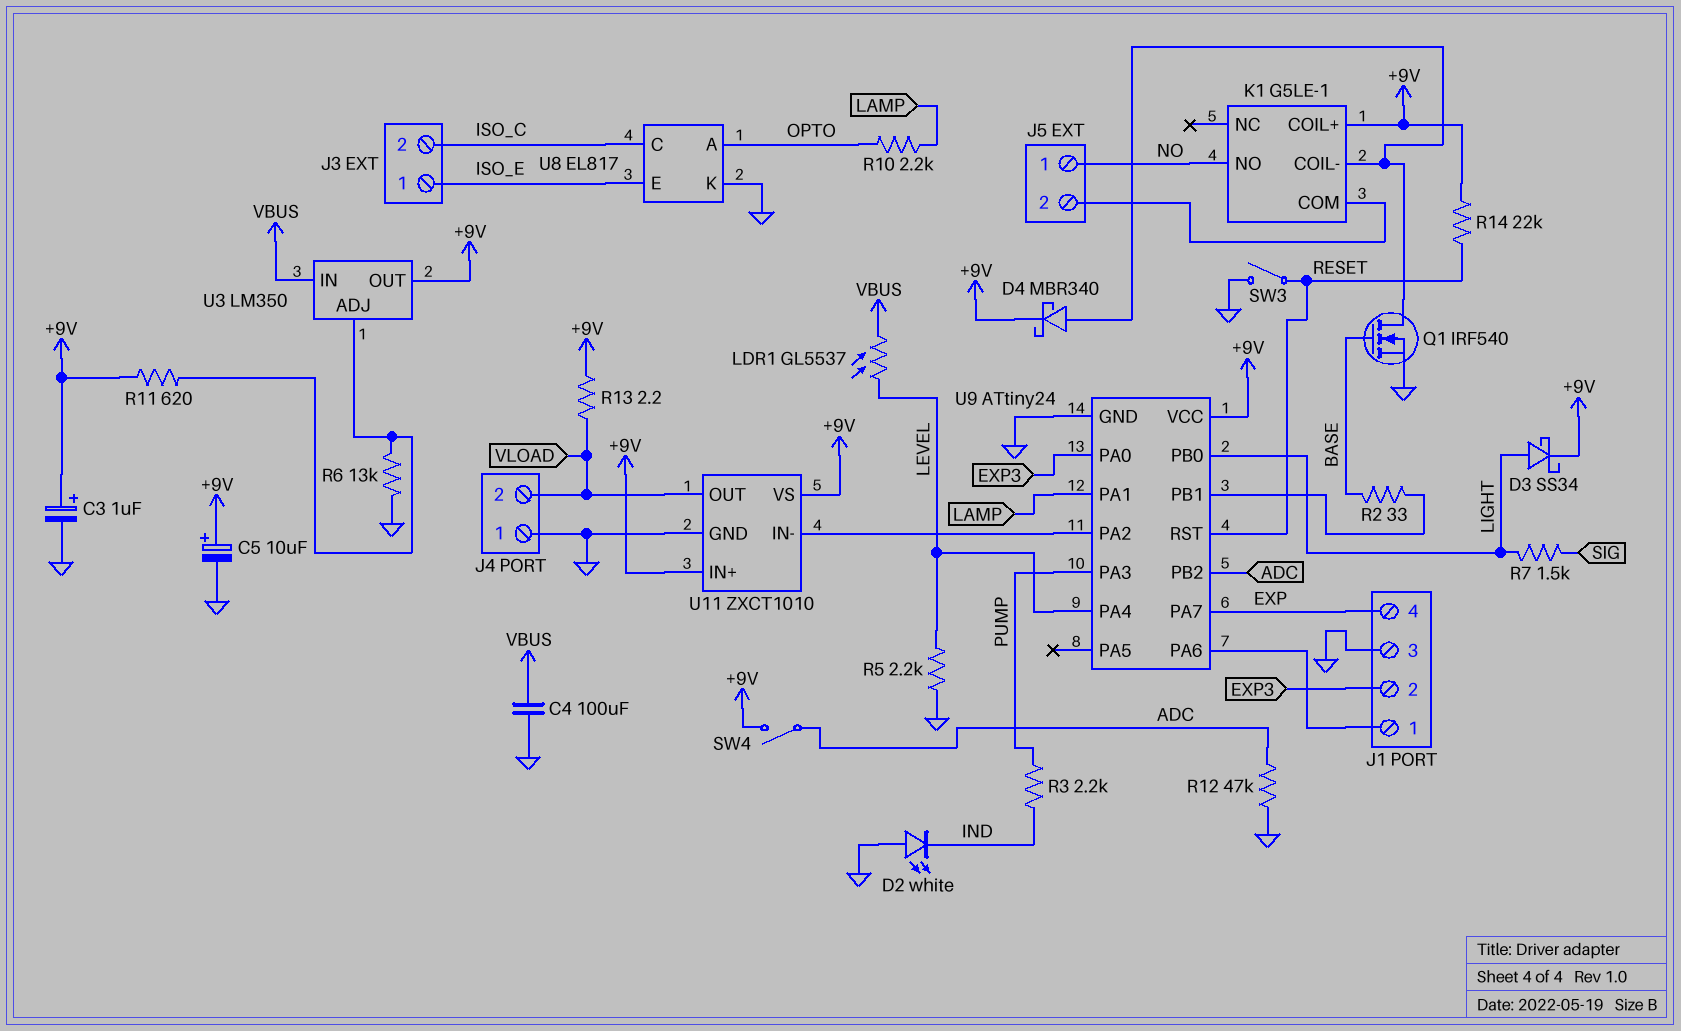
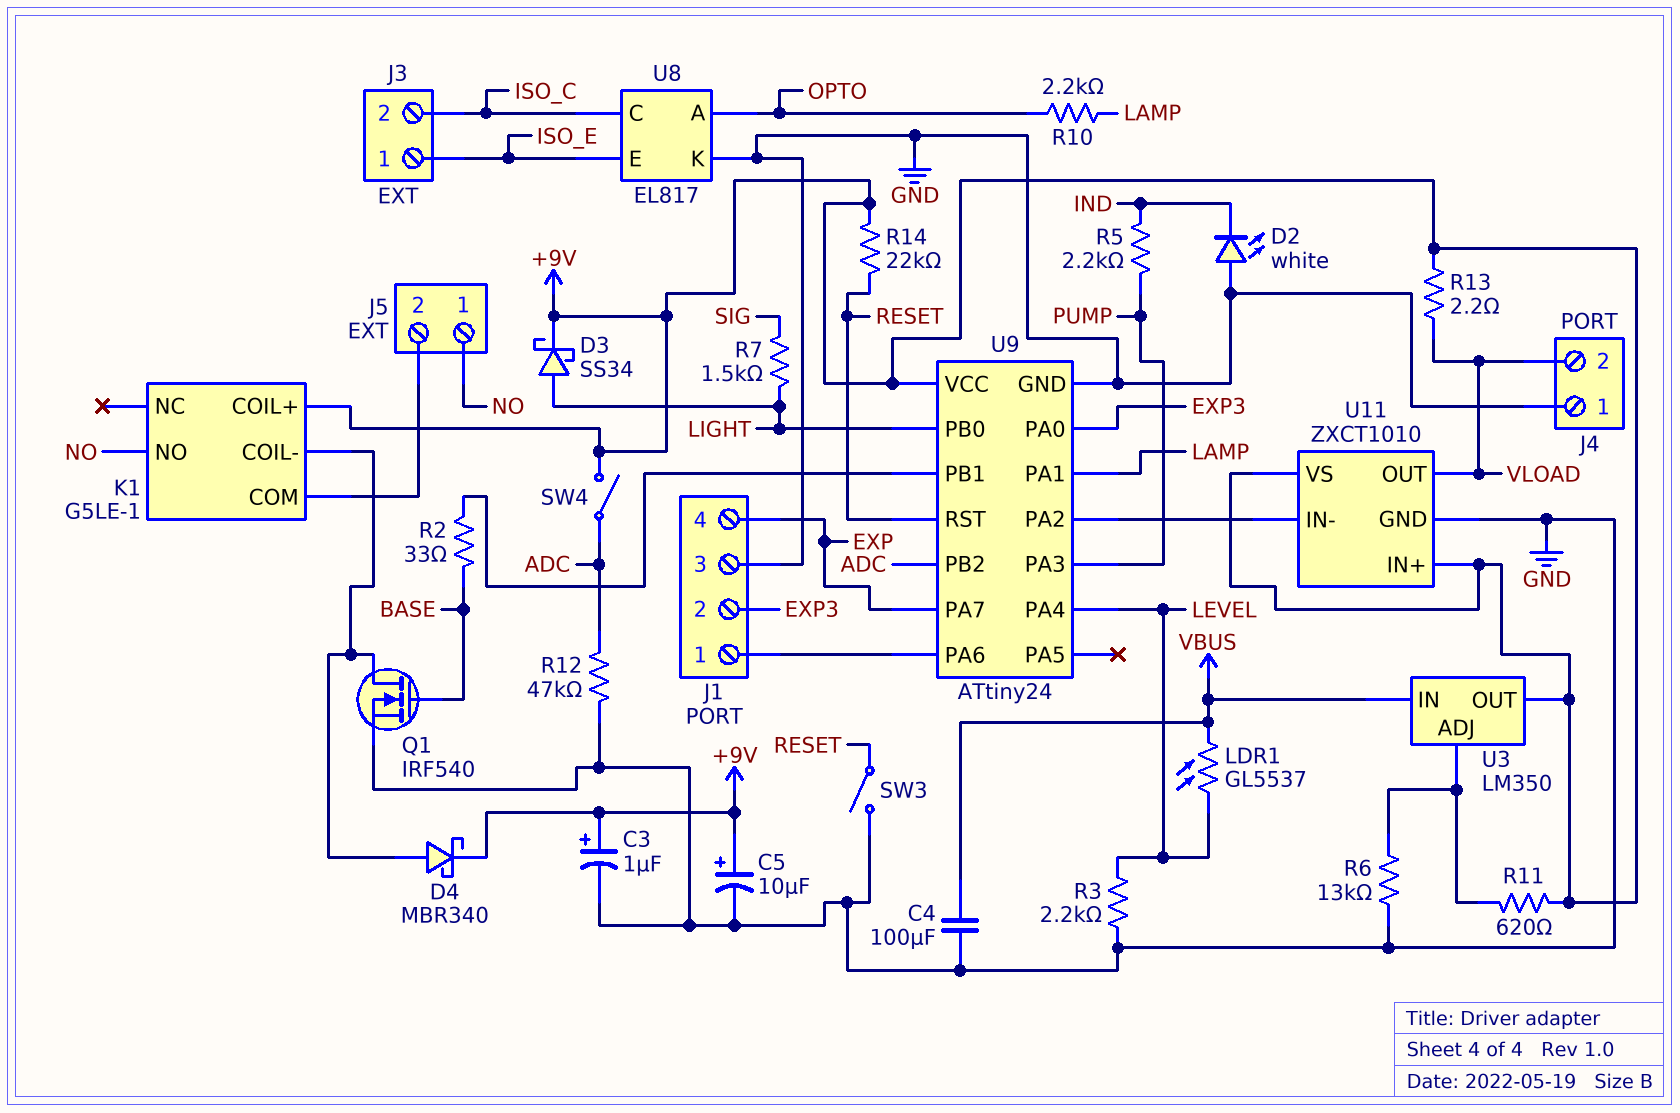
R3: 2.2k (IND, PUMP) -> 2.2k (GND, LEVEL)
R5: 2.2k (GND, LEVEL) -> 2.2k (IND, PUMP)

